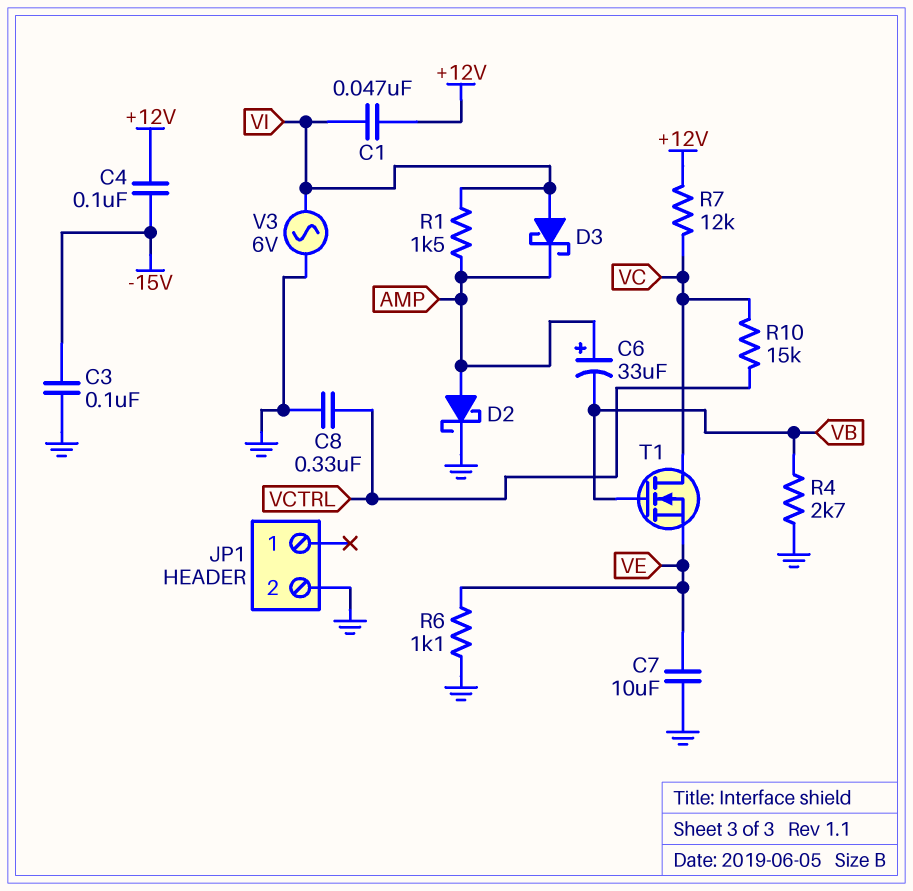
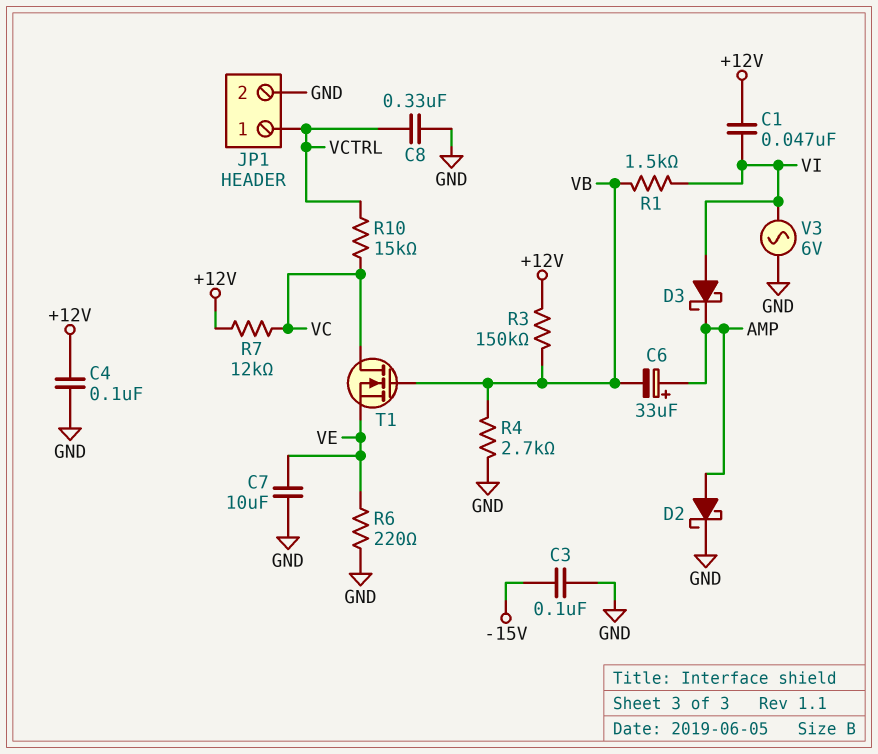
C4: 100nF (+12V, -15V) -> 100nF (+12V, GND)
JP1 pin 1: none -> VCTRL
R1: 1.5k (AMP, VI) -> 1.5k (VB, VI)
R3: none -> 150k (+12V, VB)
R6: 1.1k (GND, VE) -> 220 (GND, VE)

